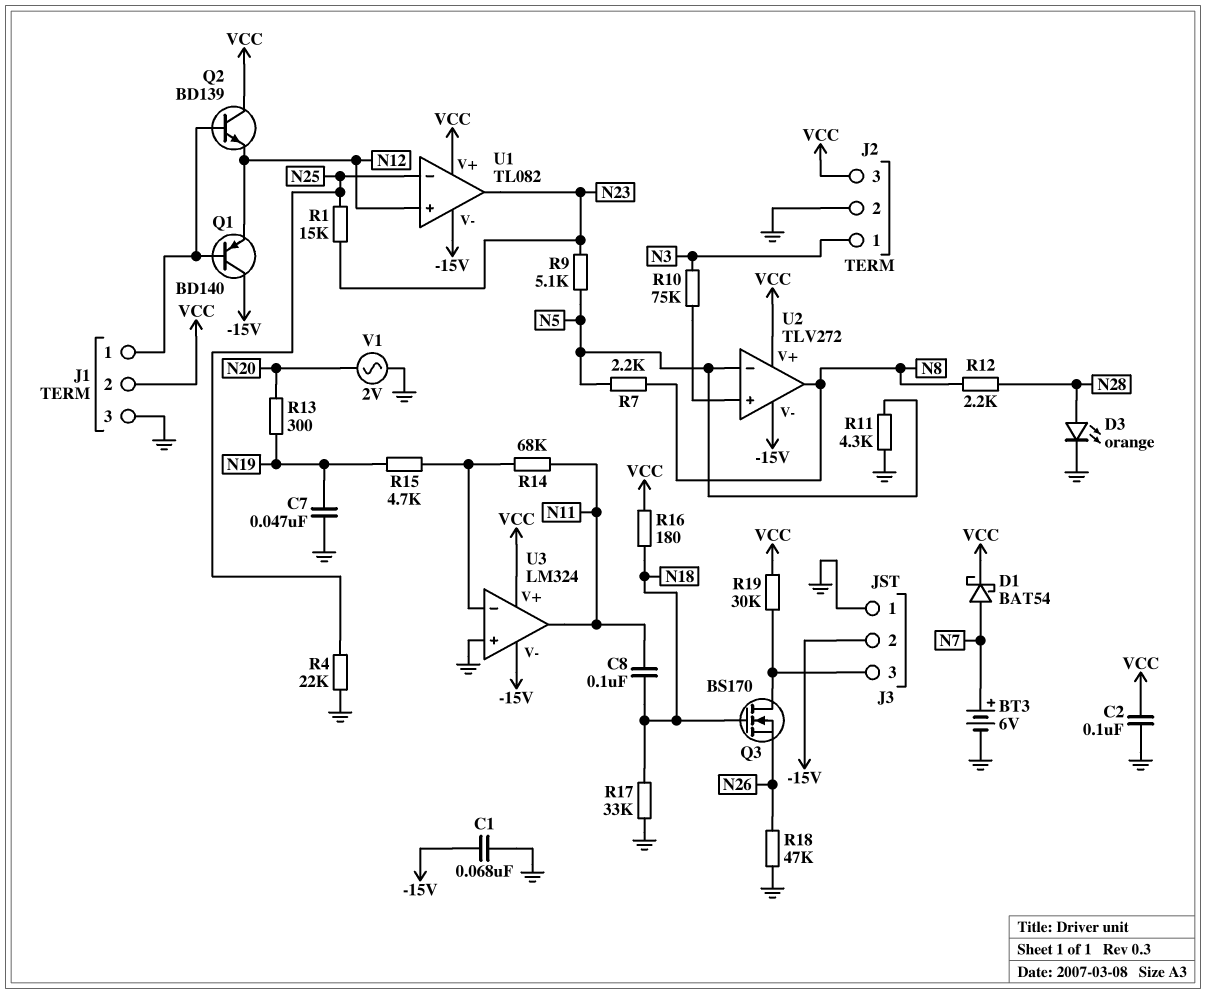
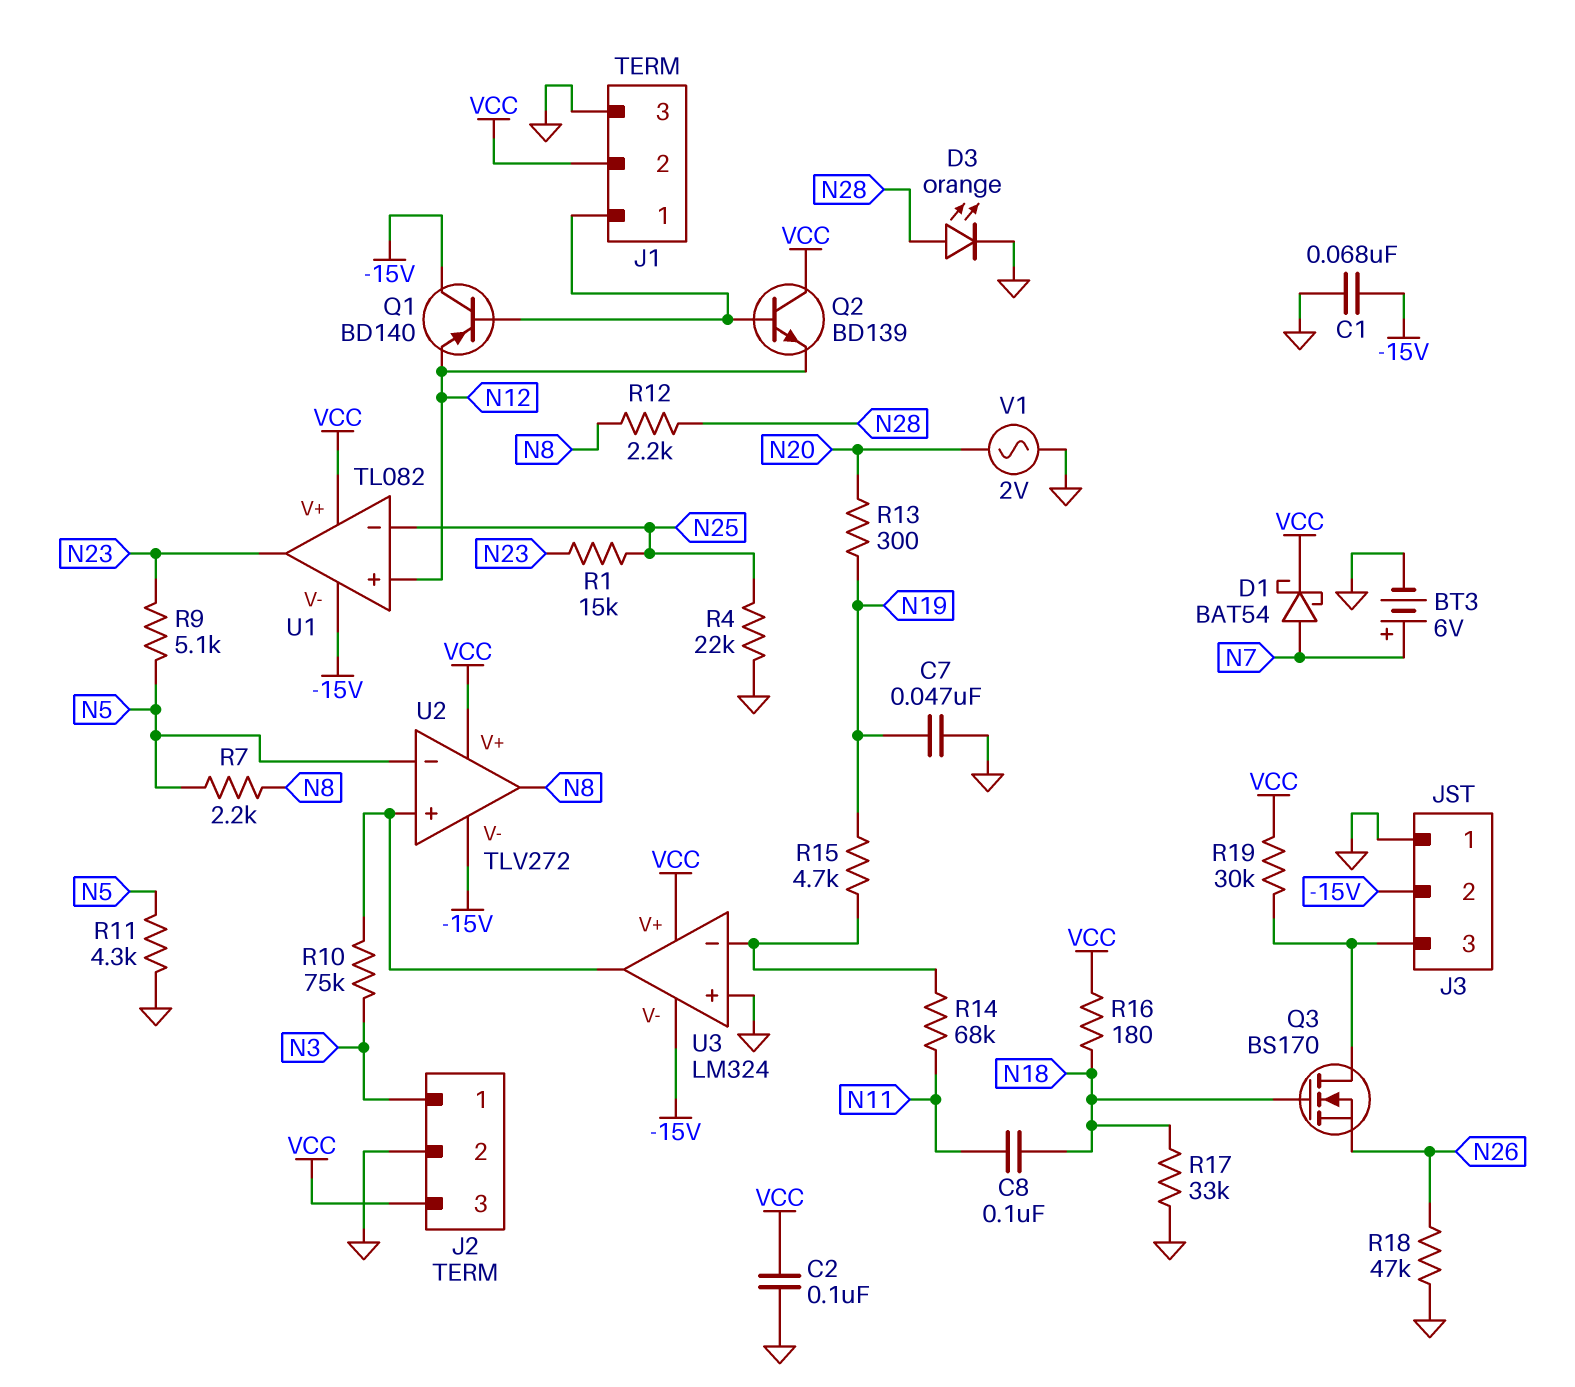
U3 pin out: N11 -> U2/in+

